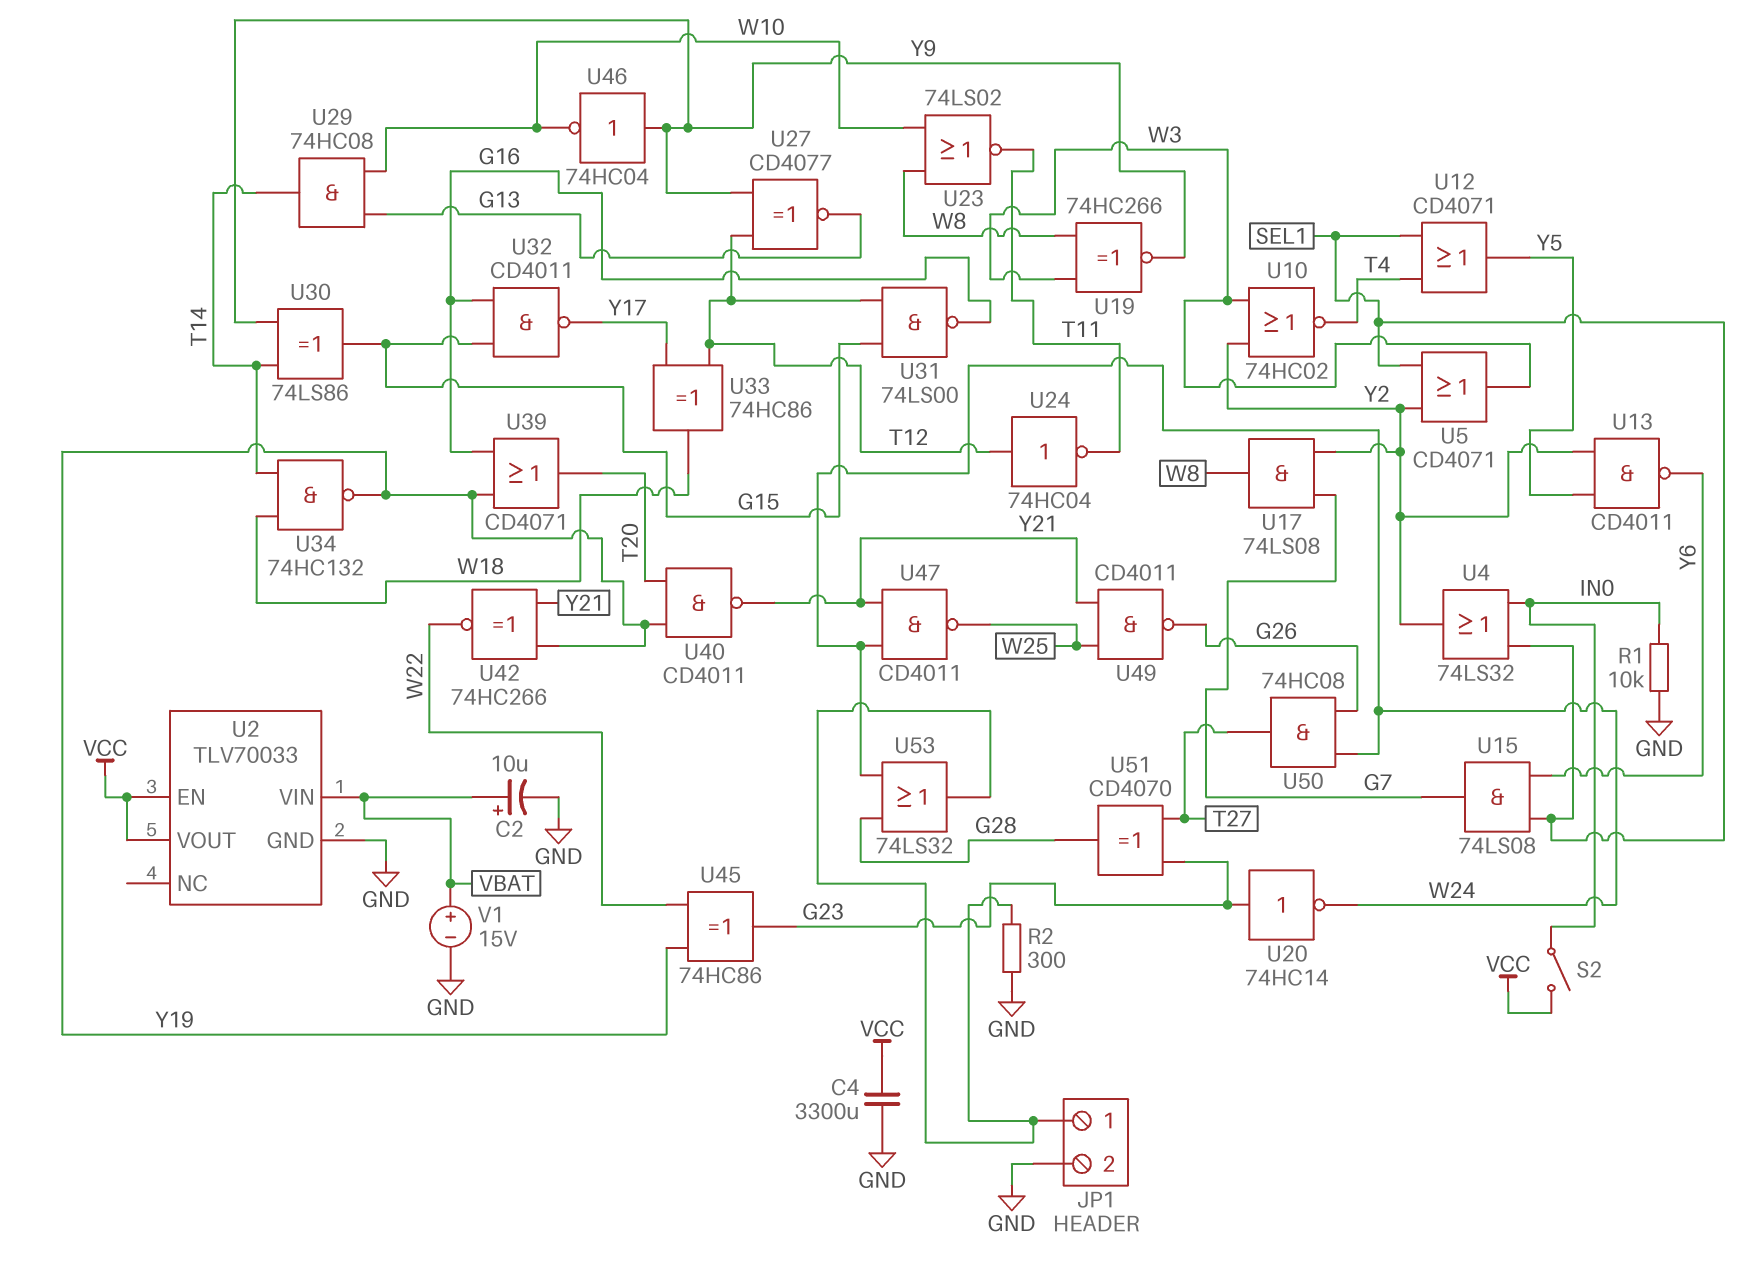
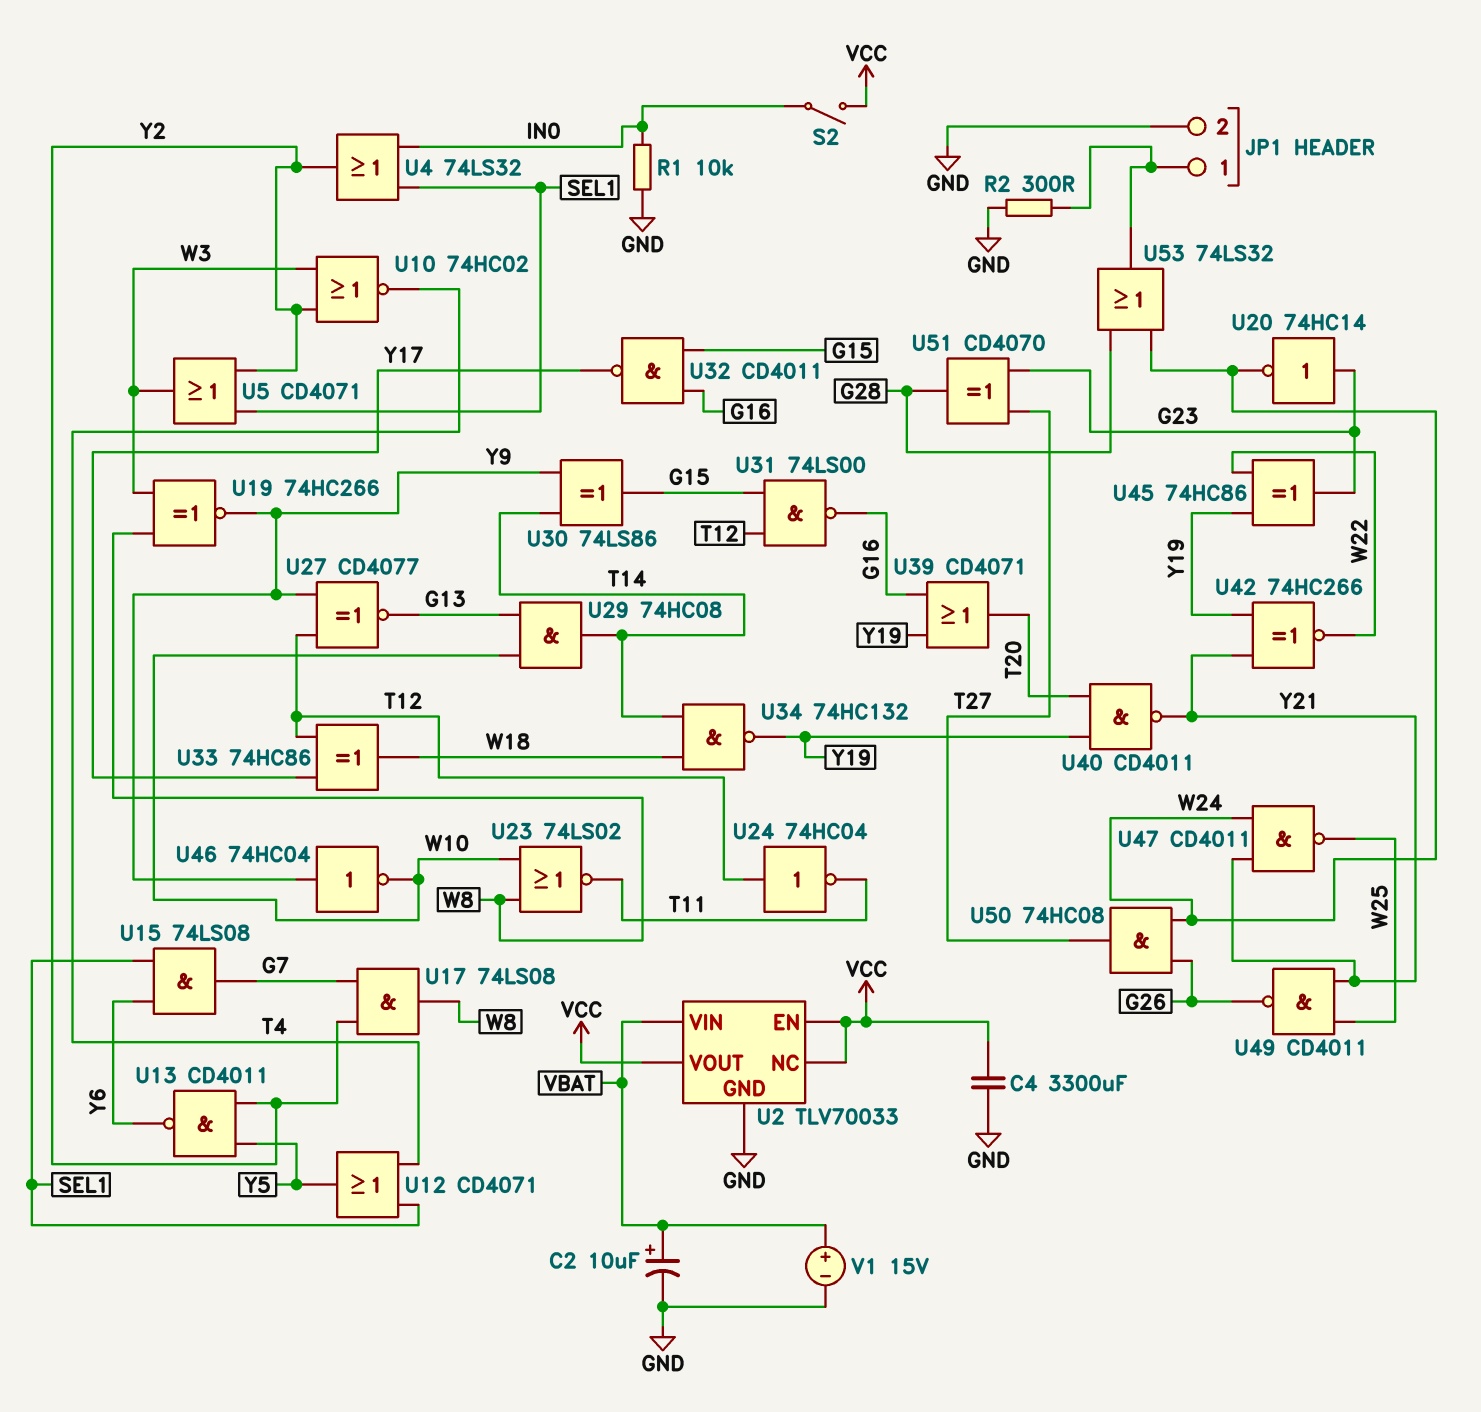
U2 pin NC: none -> VCC

